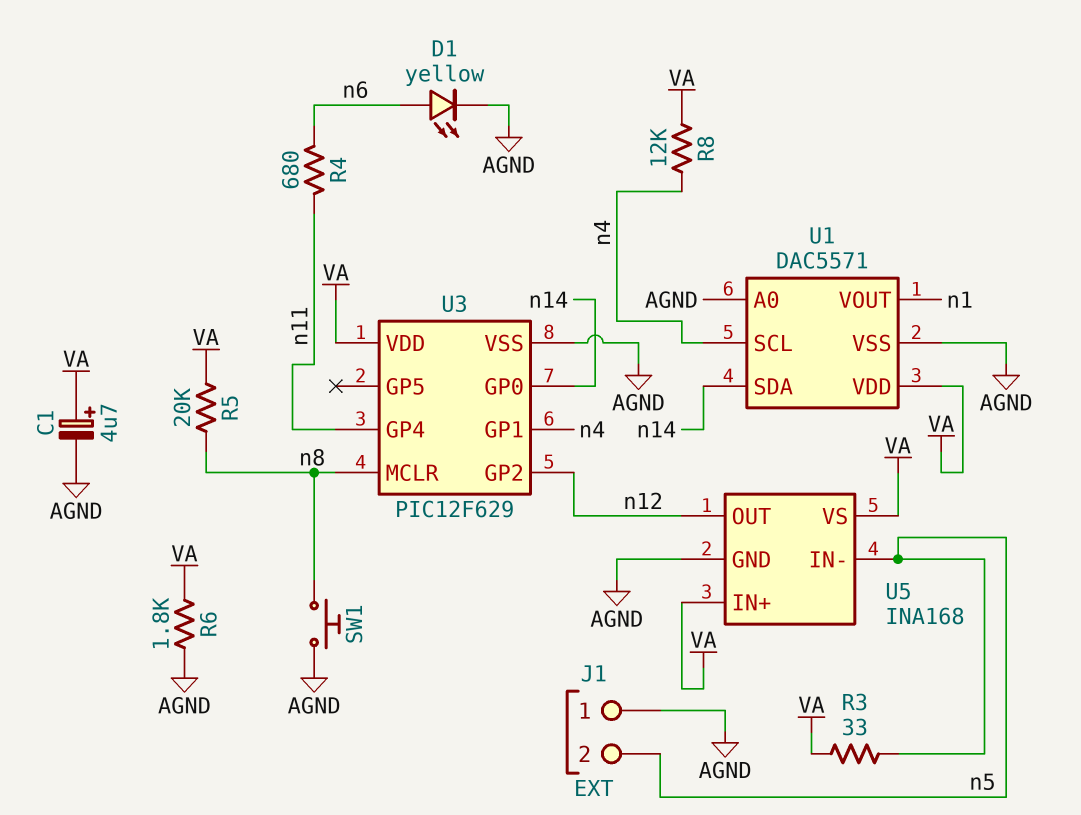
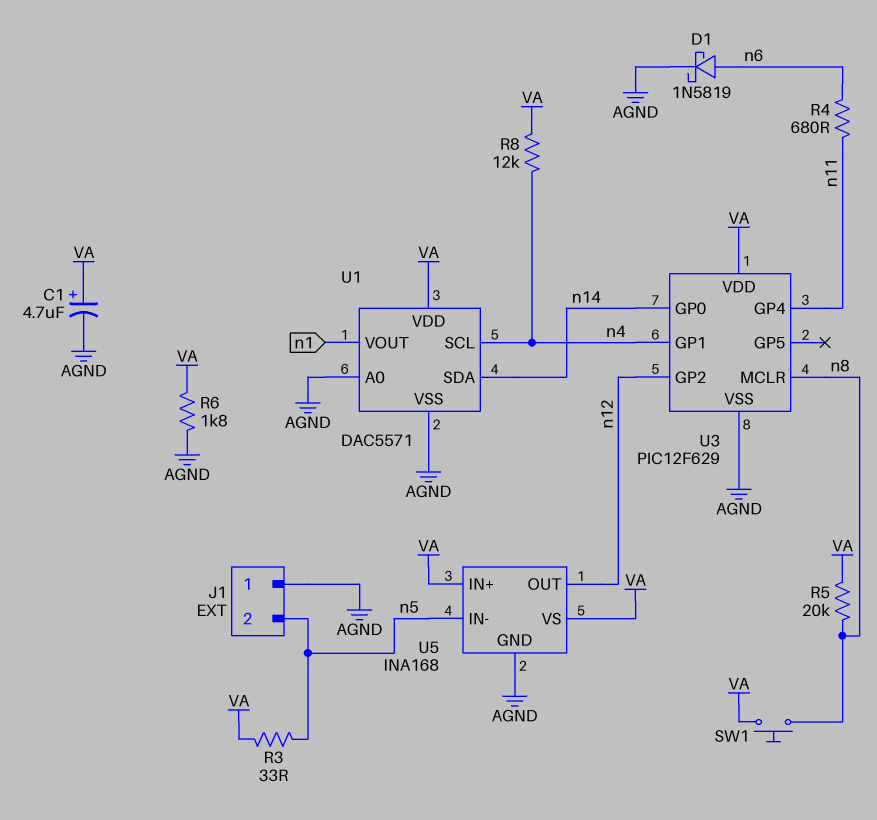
D1: LED yellow (A n6, K AGND) -> schottky 1N5819 (A n6, K AGND)
SW1: button (AGND, n8) -> button (VA, n8)

